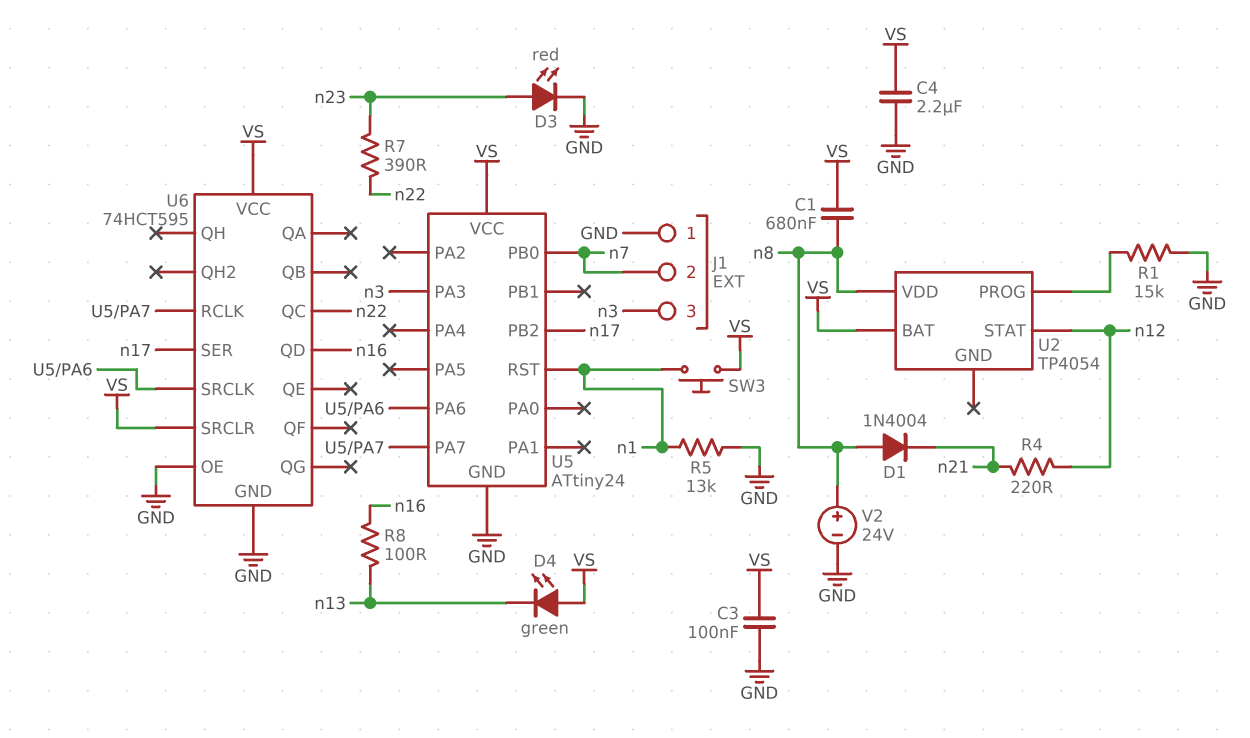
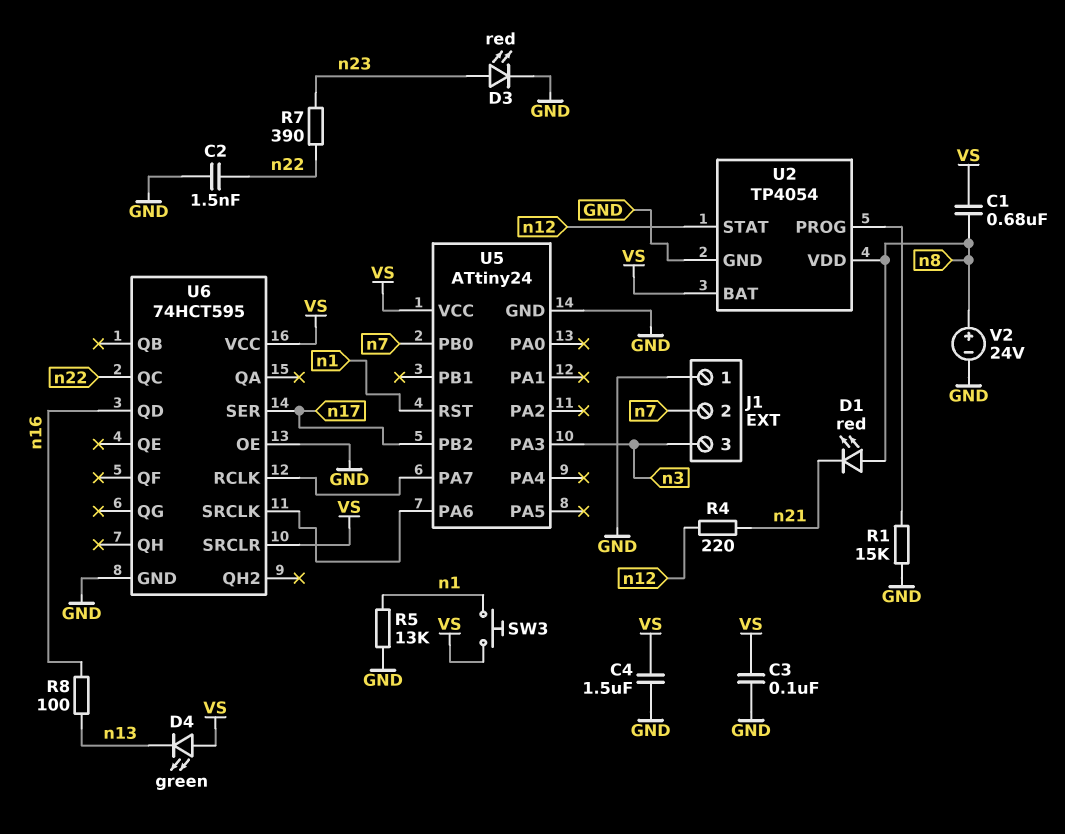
C2: none -> 1.5nF (GND, n22)
C4: 2.2uF (GND, VS) -> 1.5uF (GND, VS)
D1: diode 1N4004 (A n8, K n21) -> LED red (A n8, K n21)
U2 pin GND: none -> GND

